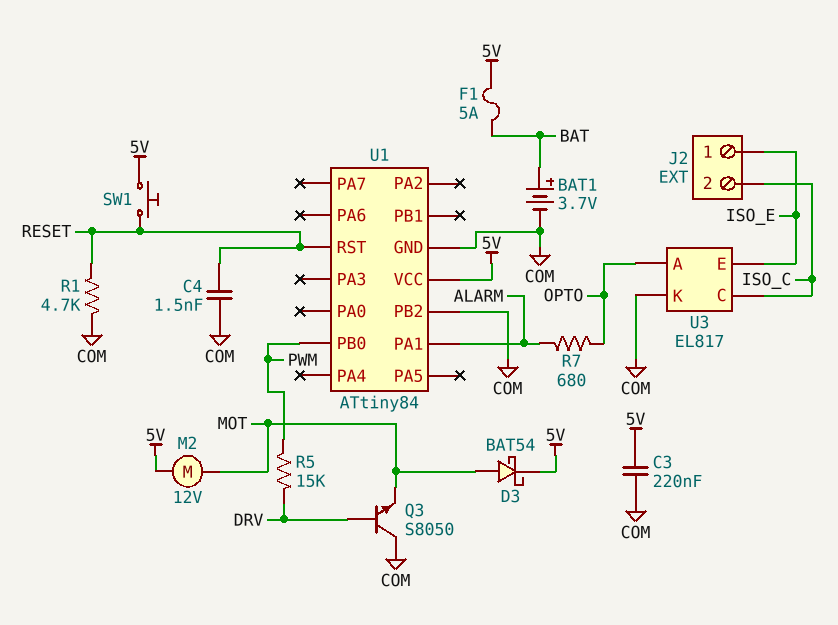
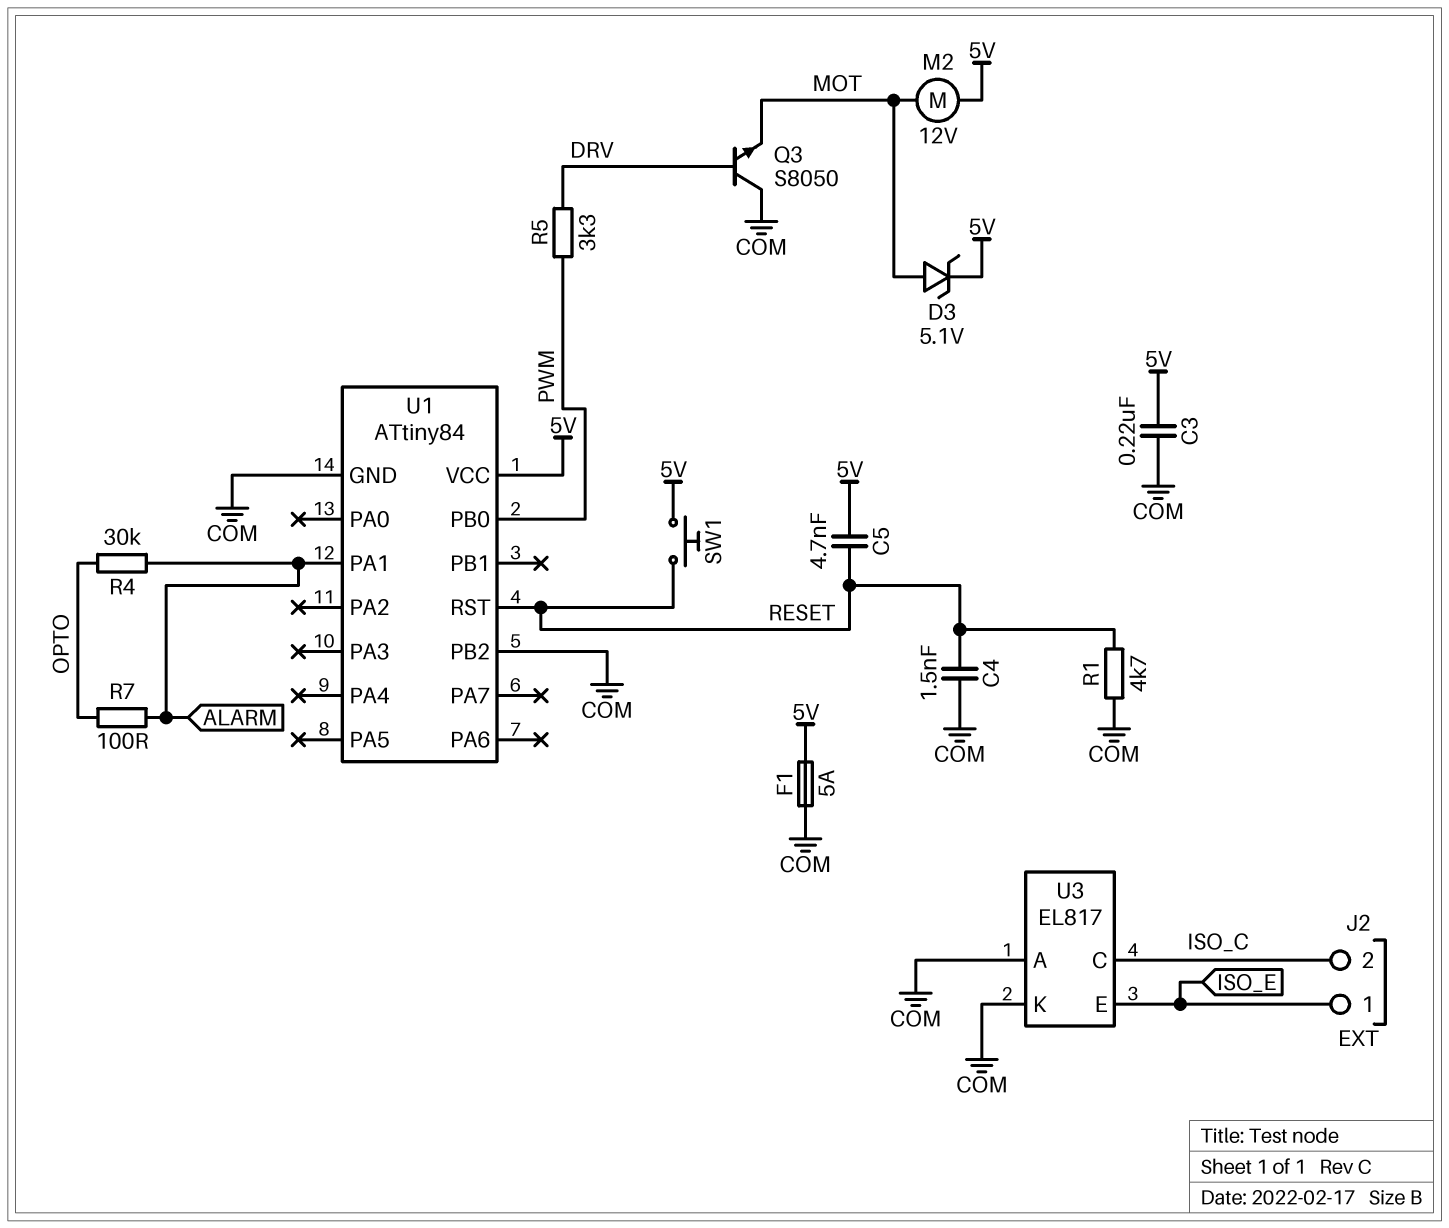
BAT1: 3.7V (plus BAT, minus COM) -> none
C5: none -> 4.7nF (5V, RESET)
D3: schottky BAT54 (A MOT, K 5V) -> zener 5.1V (A MOT, K 5V)
F1: 5A (5V, BAT) -> 5A (5V, COM)
R4: none -> 30k (ALARM, OPTO)
R5: 15k (DRV, PWM) -> 3.3k (DRV, PWM)
R7: 680 (ALARM, OPTO) -> 100 (ALARM, OPTO)
U3 pin A: OPTO -> COM

